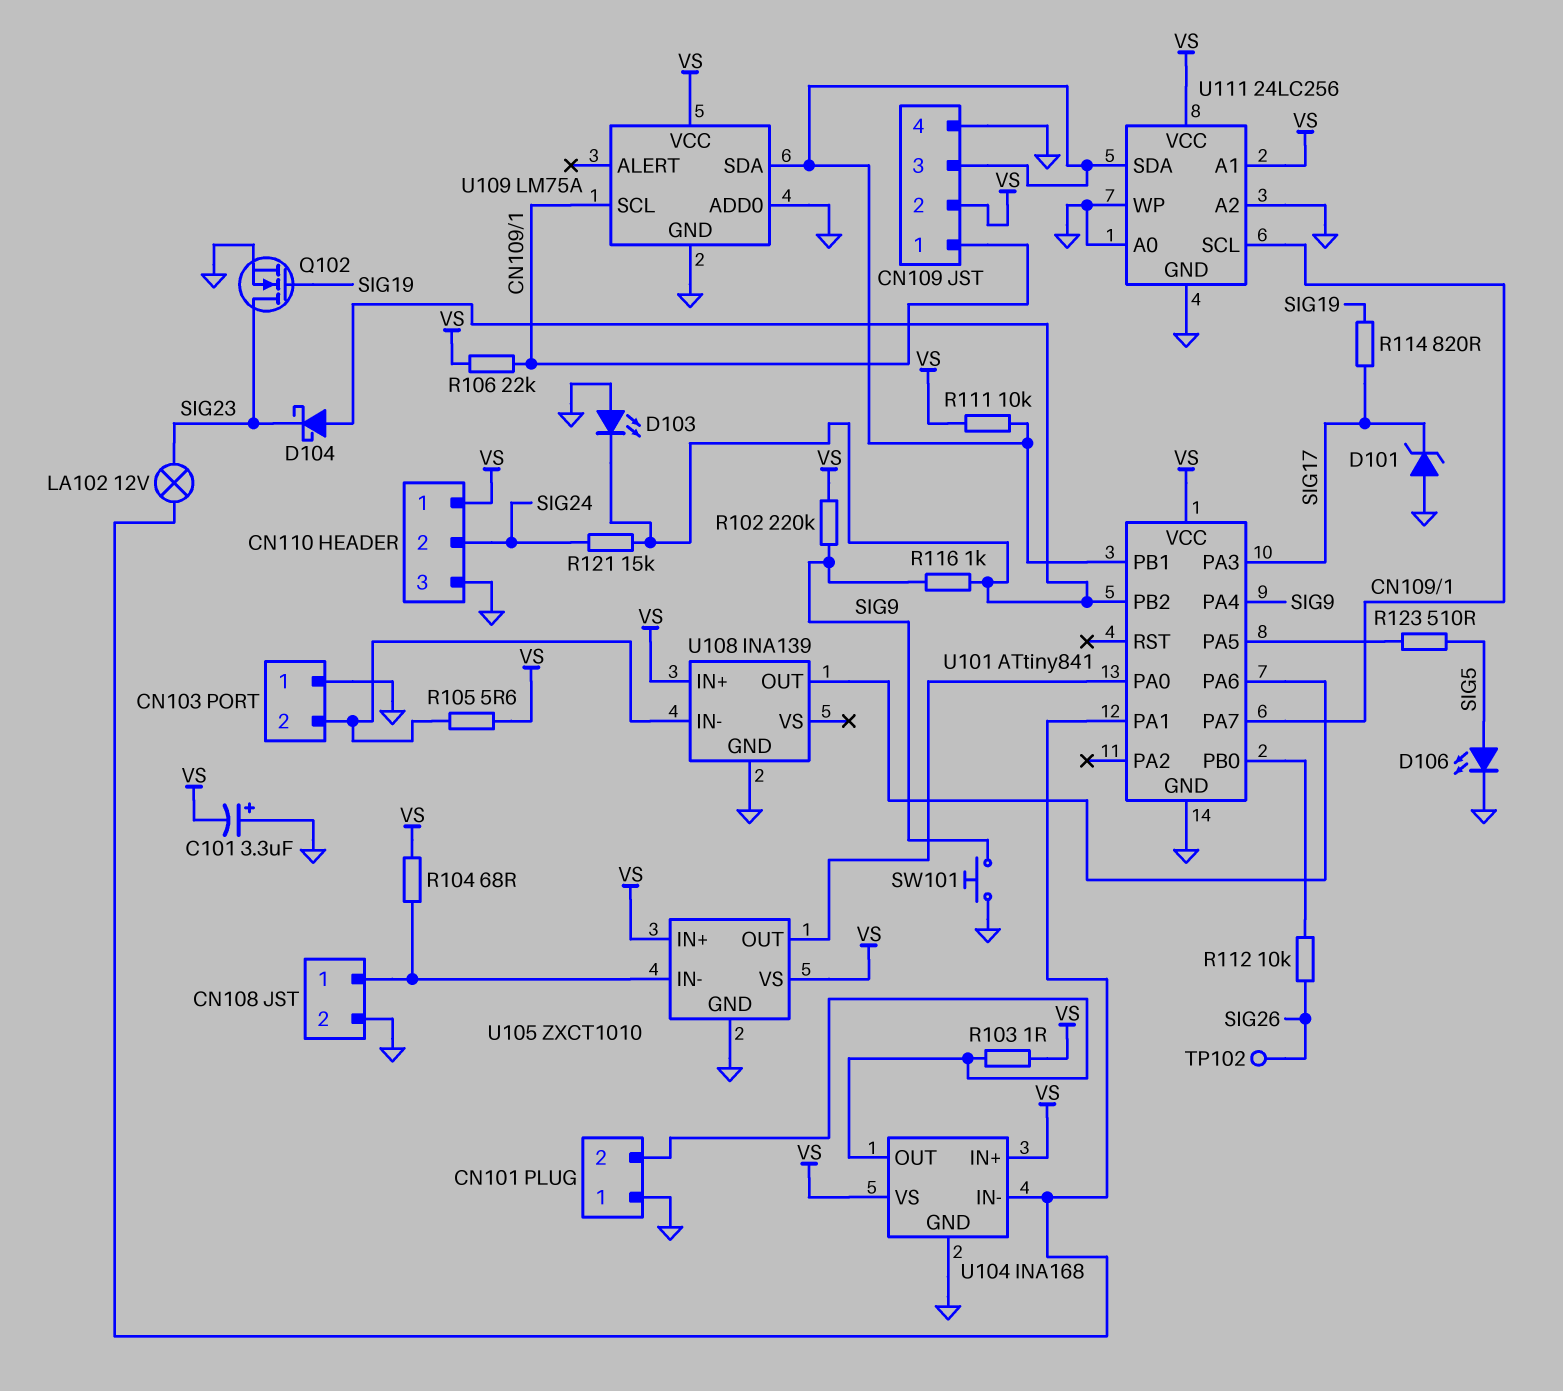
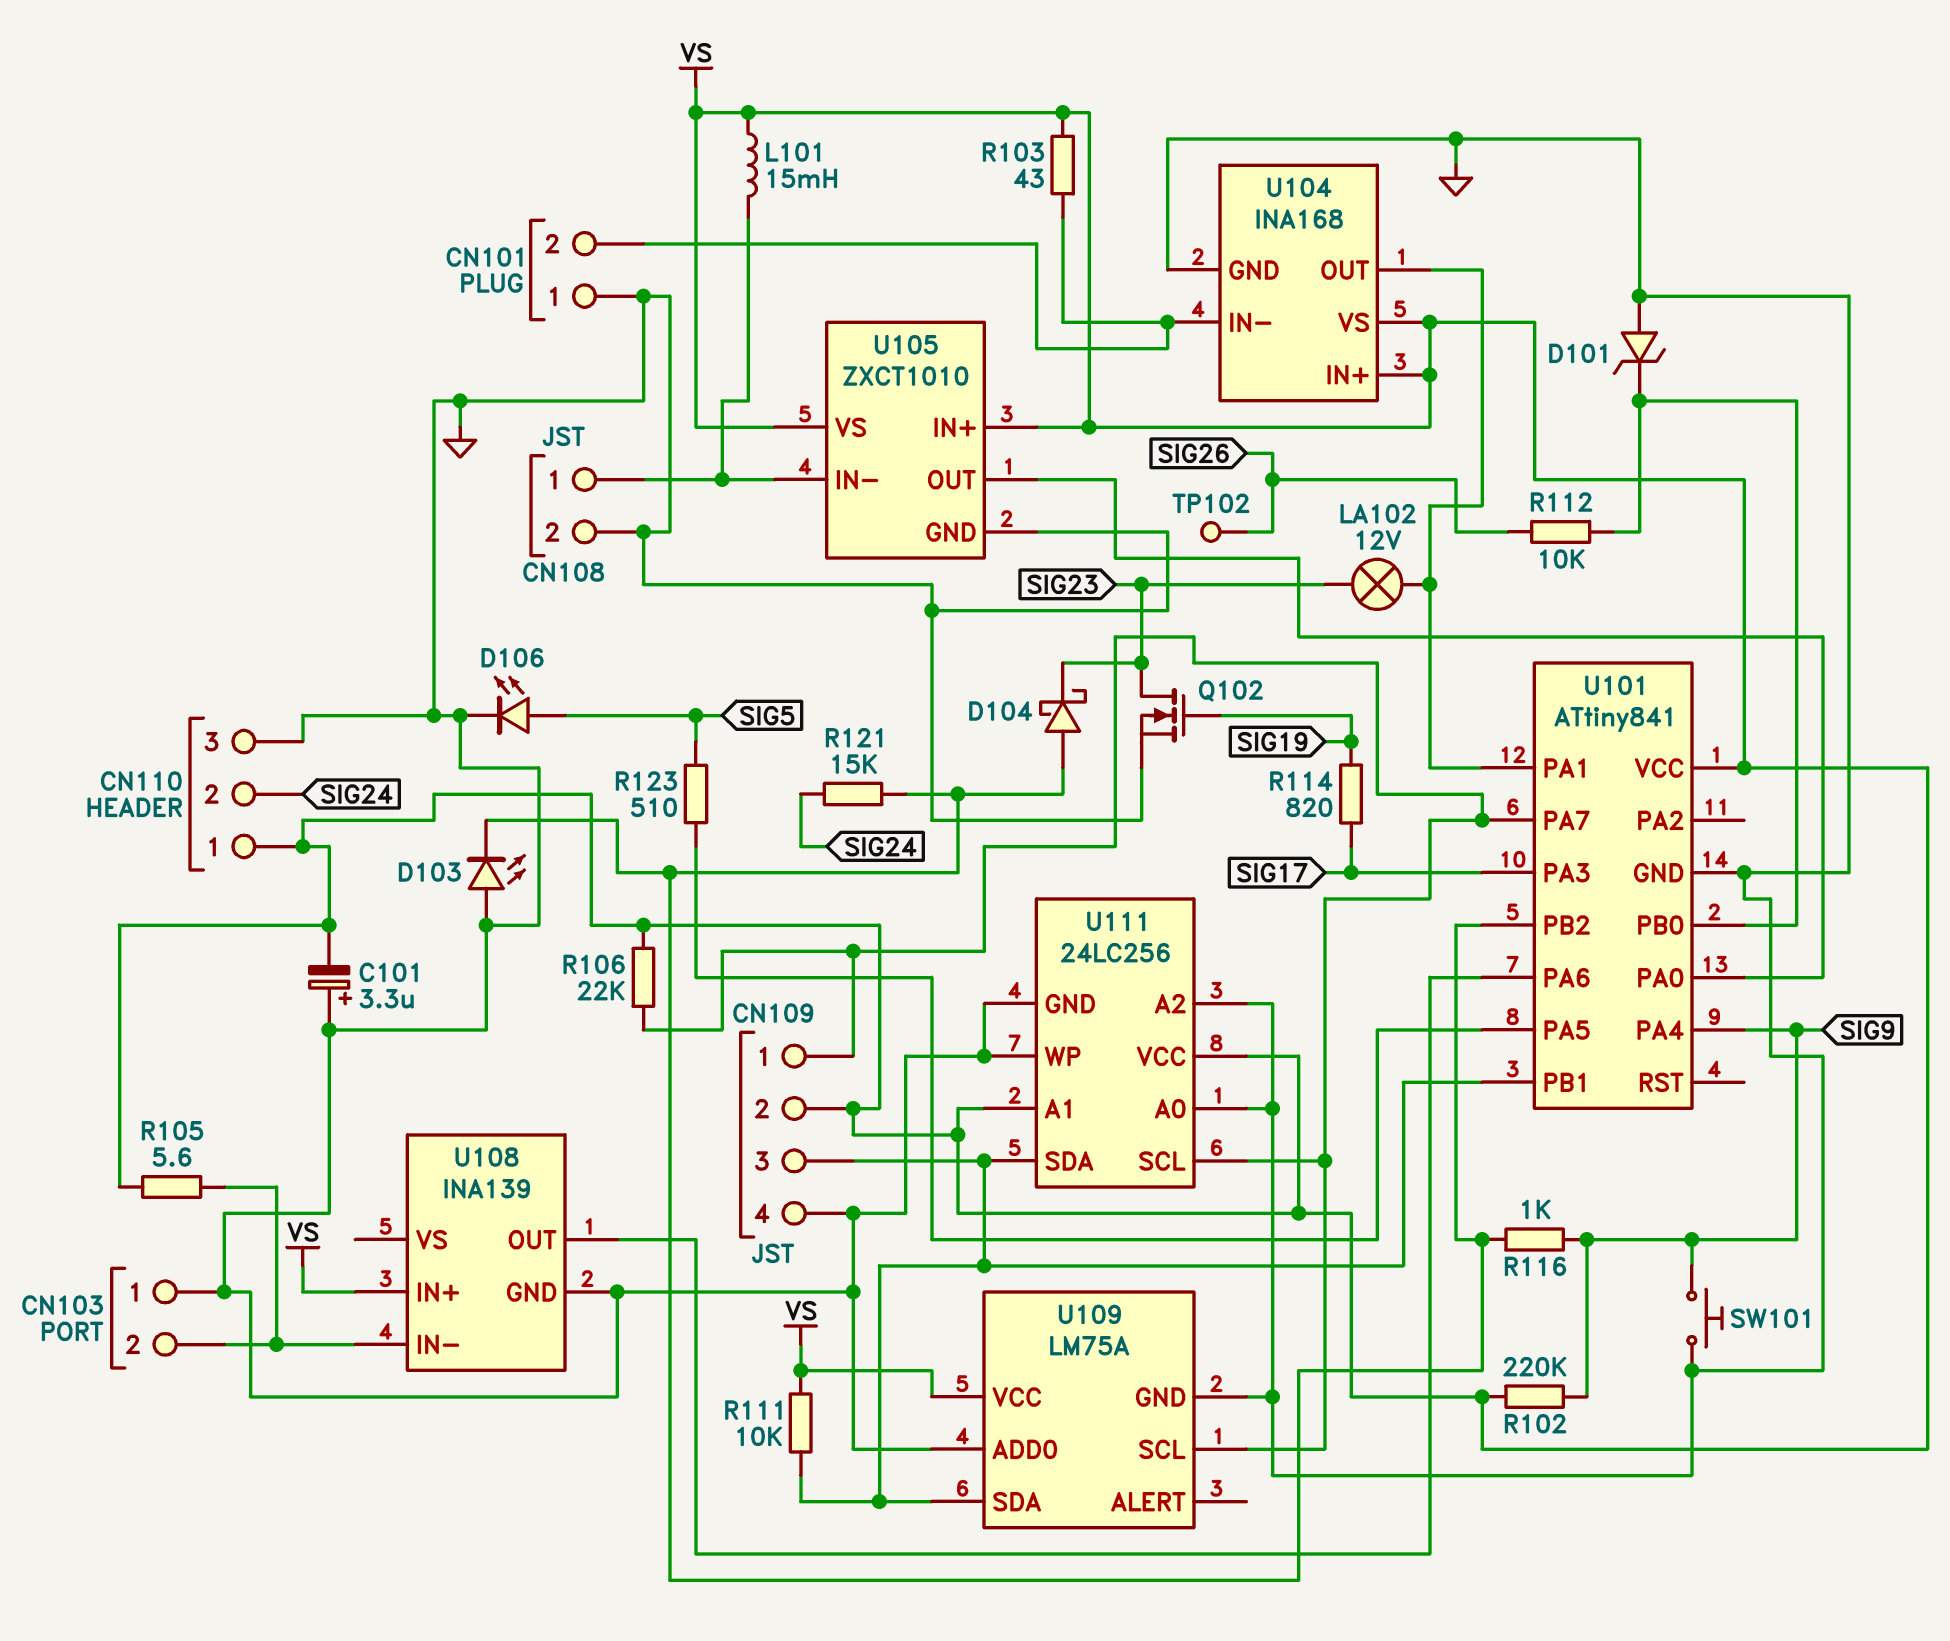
D101: zener (A GND, K SIG17) -> zener (A GND, K U101/PB0)
L101: none -> 15mH (CN108/1, VS)
R103: 1 (CN101/2, VS) -> 43 (CN101/2, VS)
R104: 68 (CN108/1, VS) -> none
U104 pin IN-: U101/PA1 -> CN101/2
U104 pin OUT: CN101/2 -> U101/PA1

